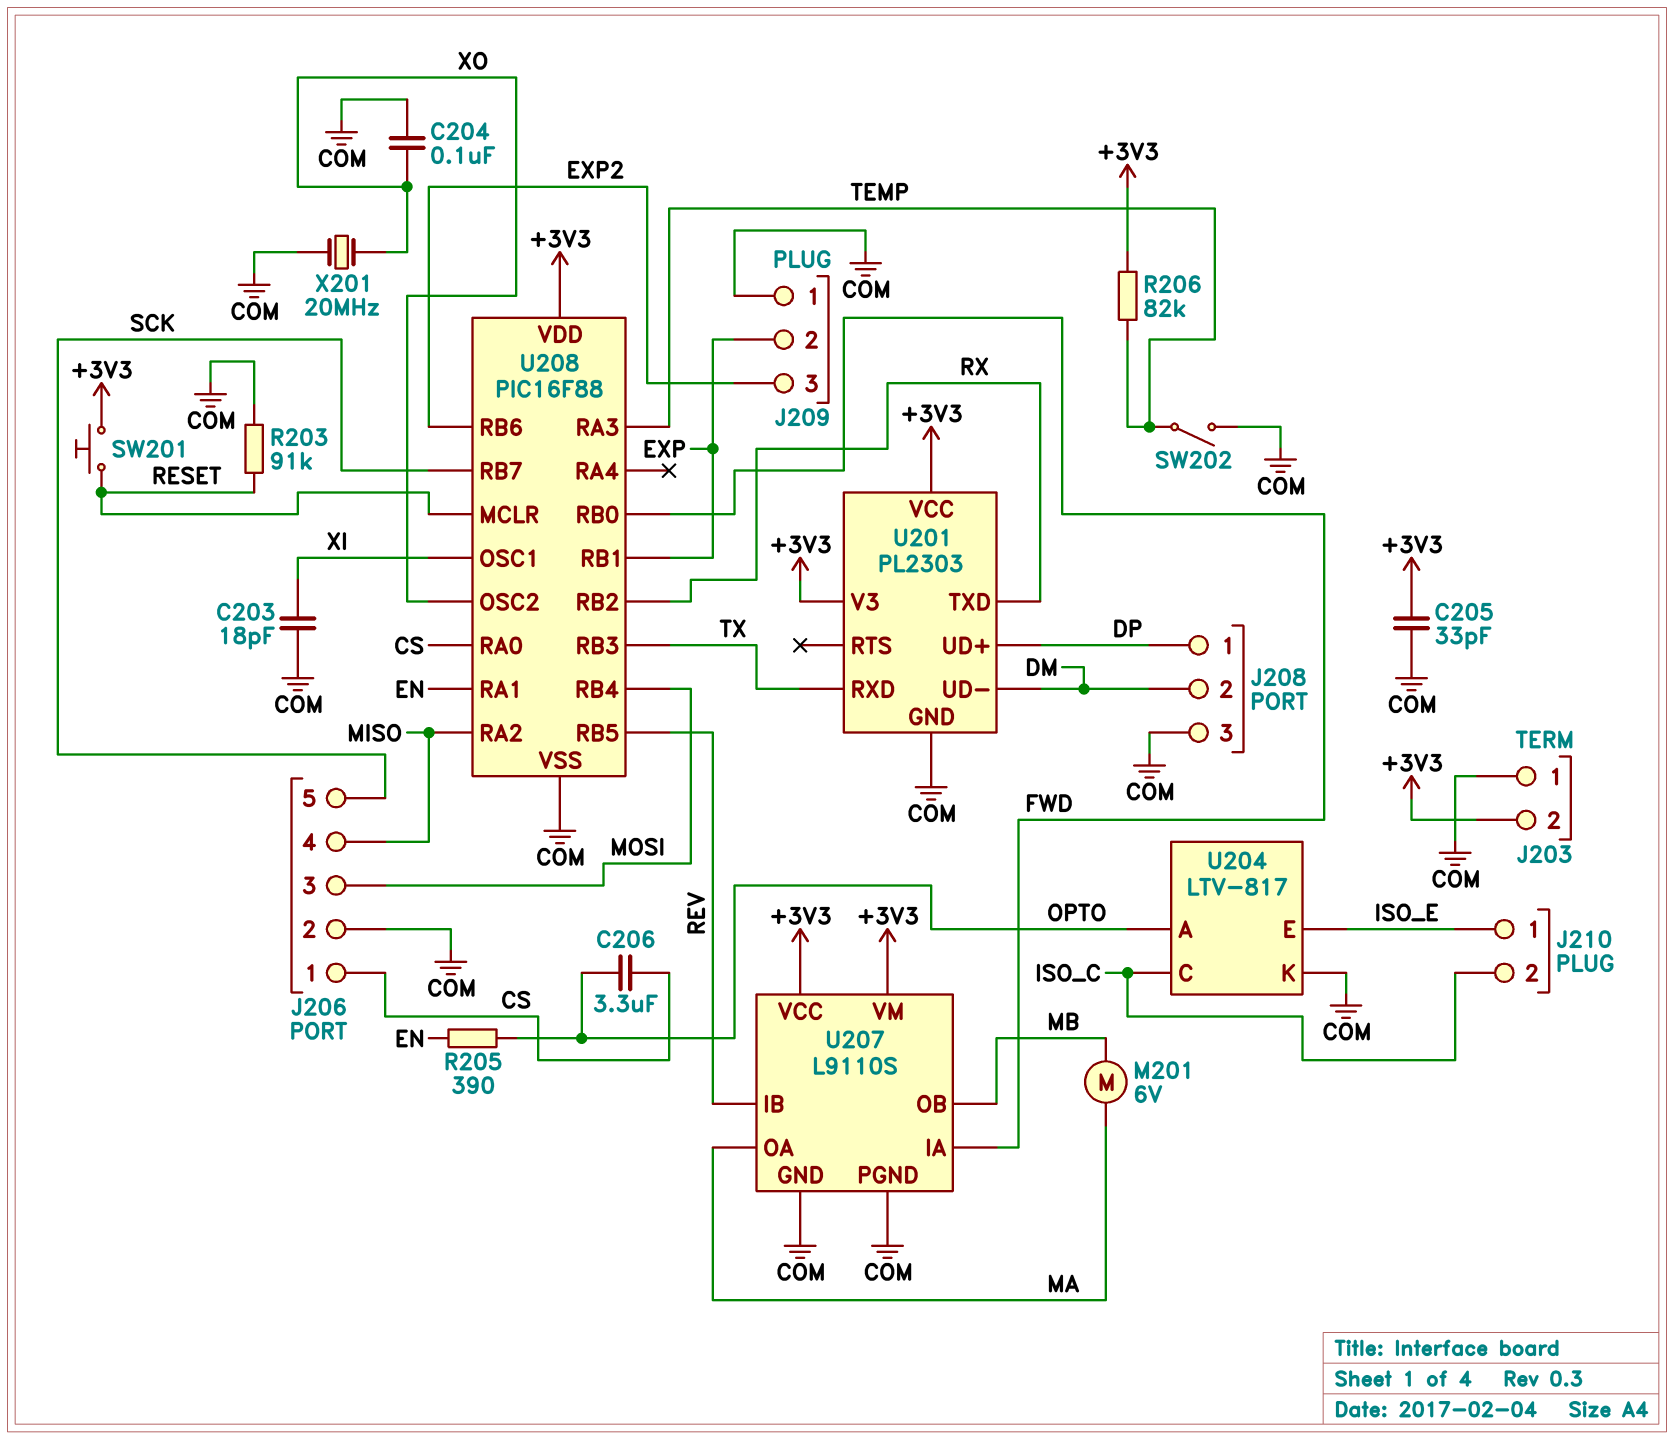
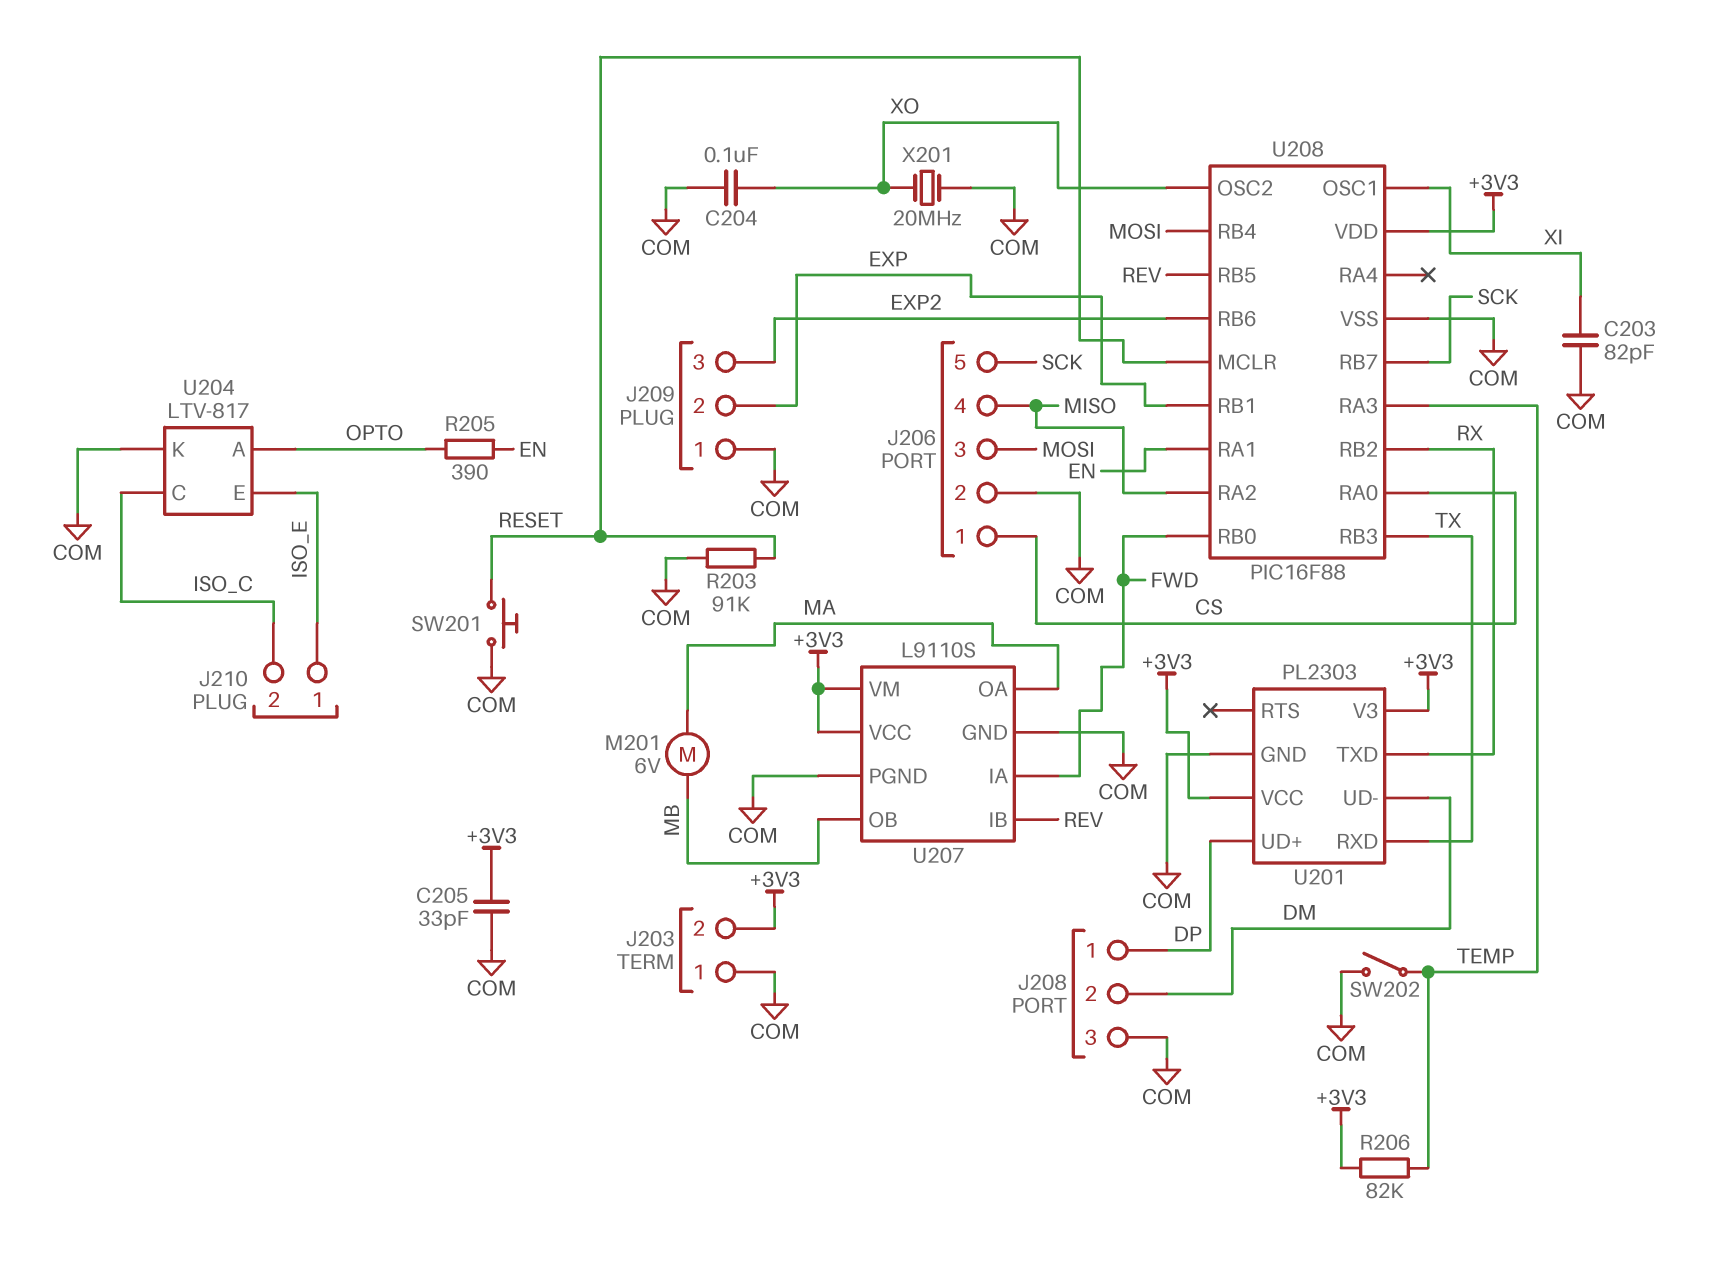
C203: 18pF (COM, XI) -> 82pF (COM, XI)
C206: 3.3uF (CS, OPTO) -> none
SW201: button (+3V3, RESET) -> button (COM, RESET)

